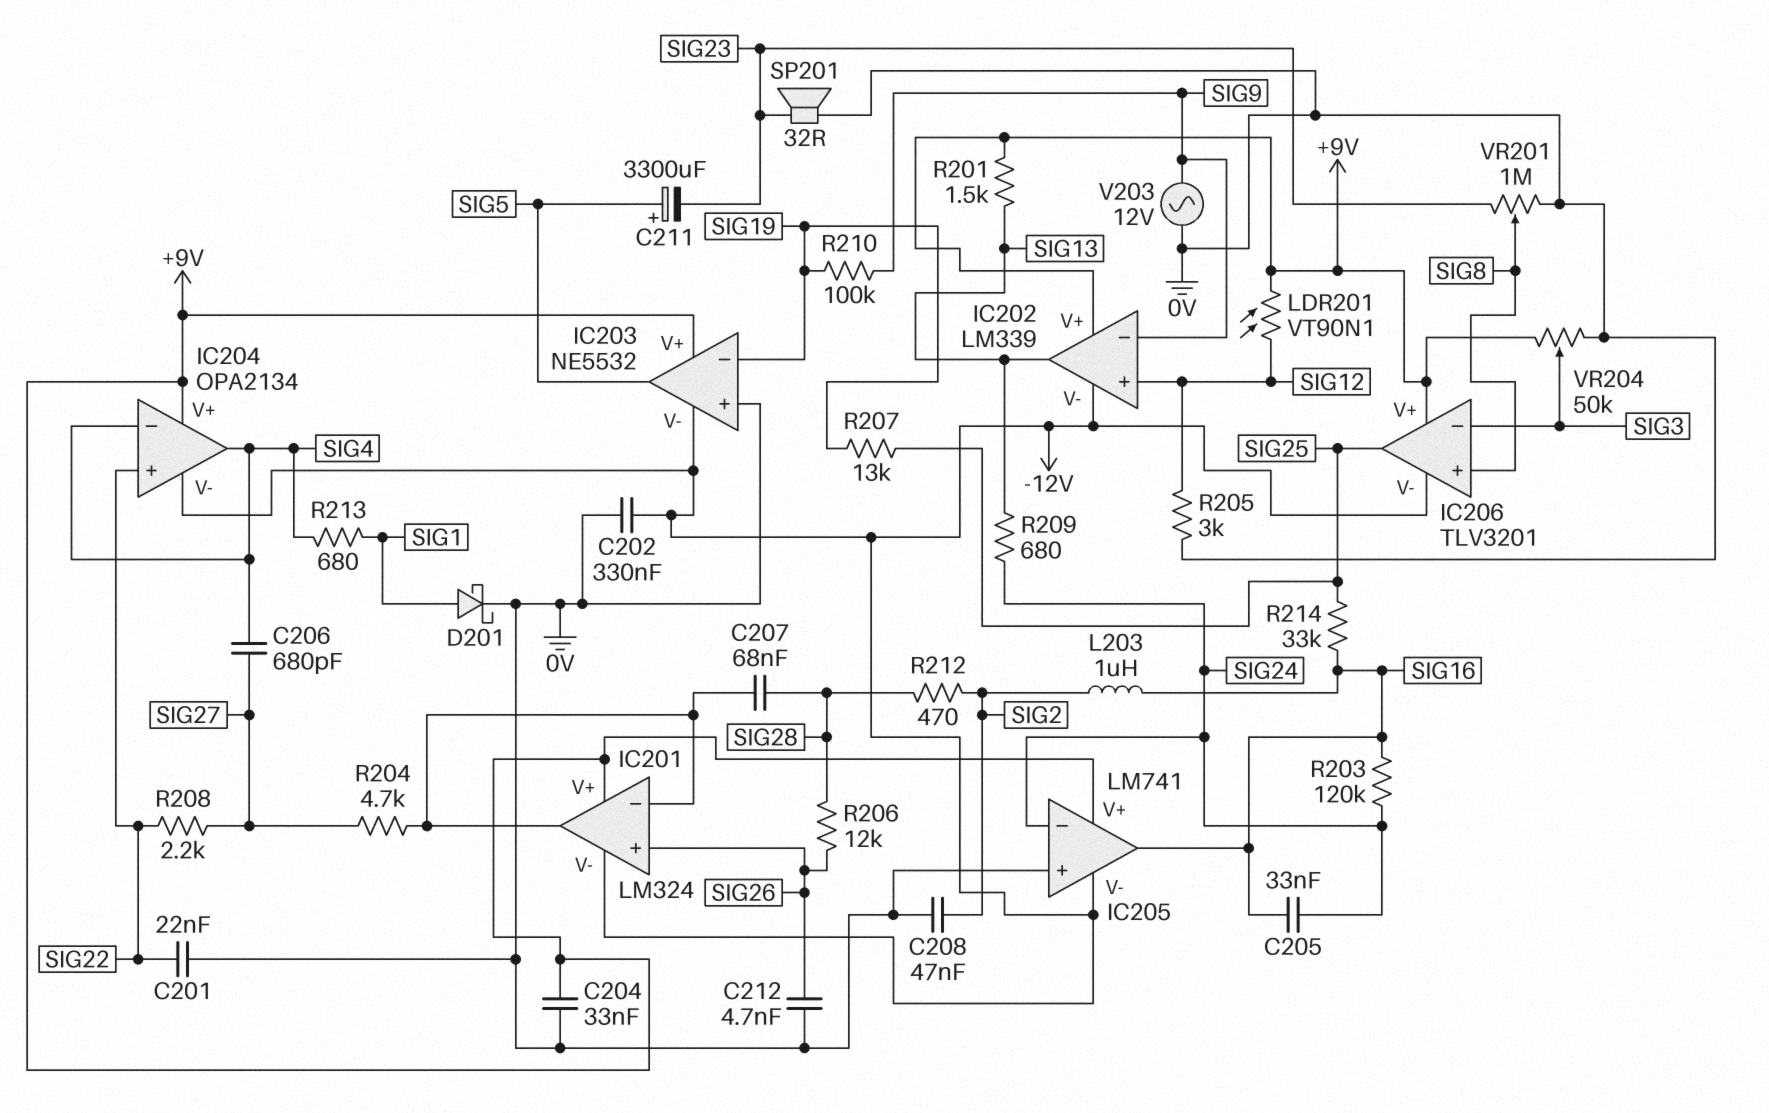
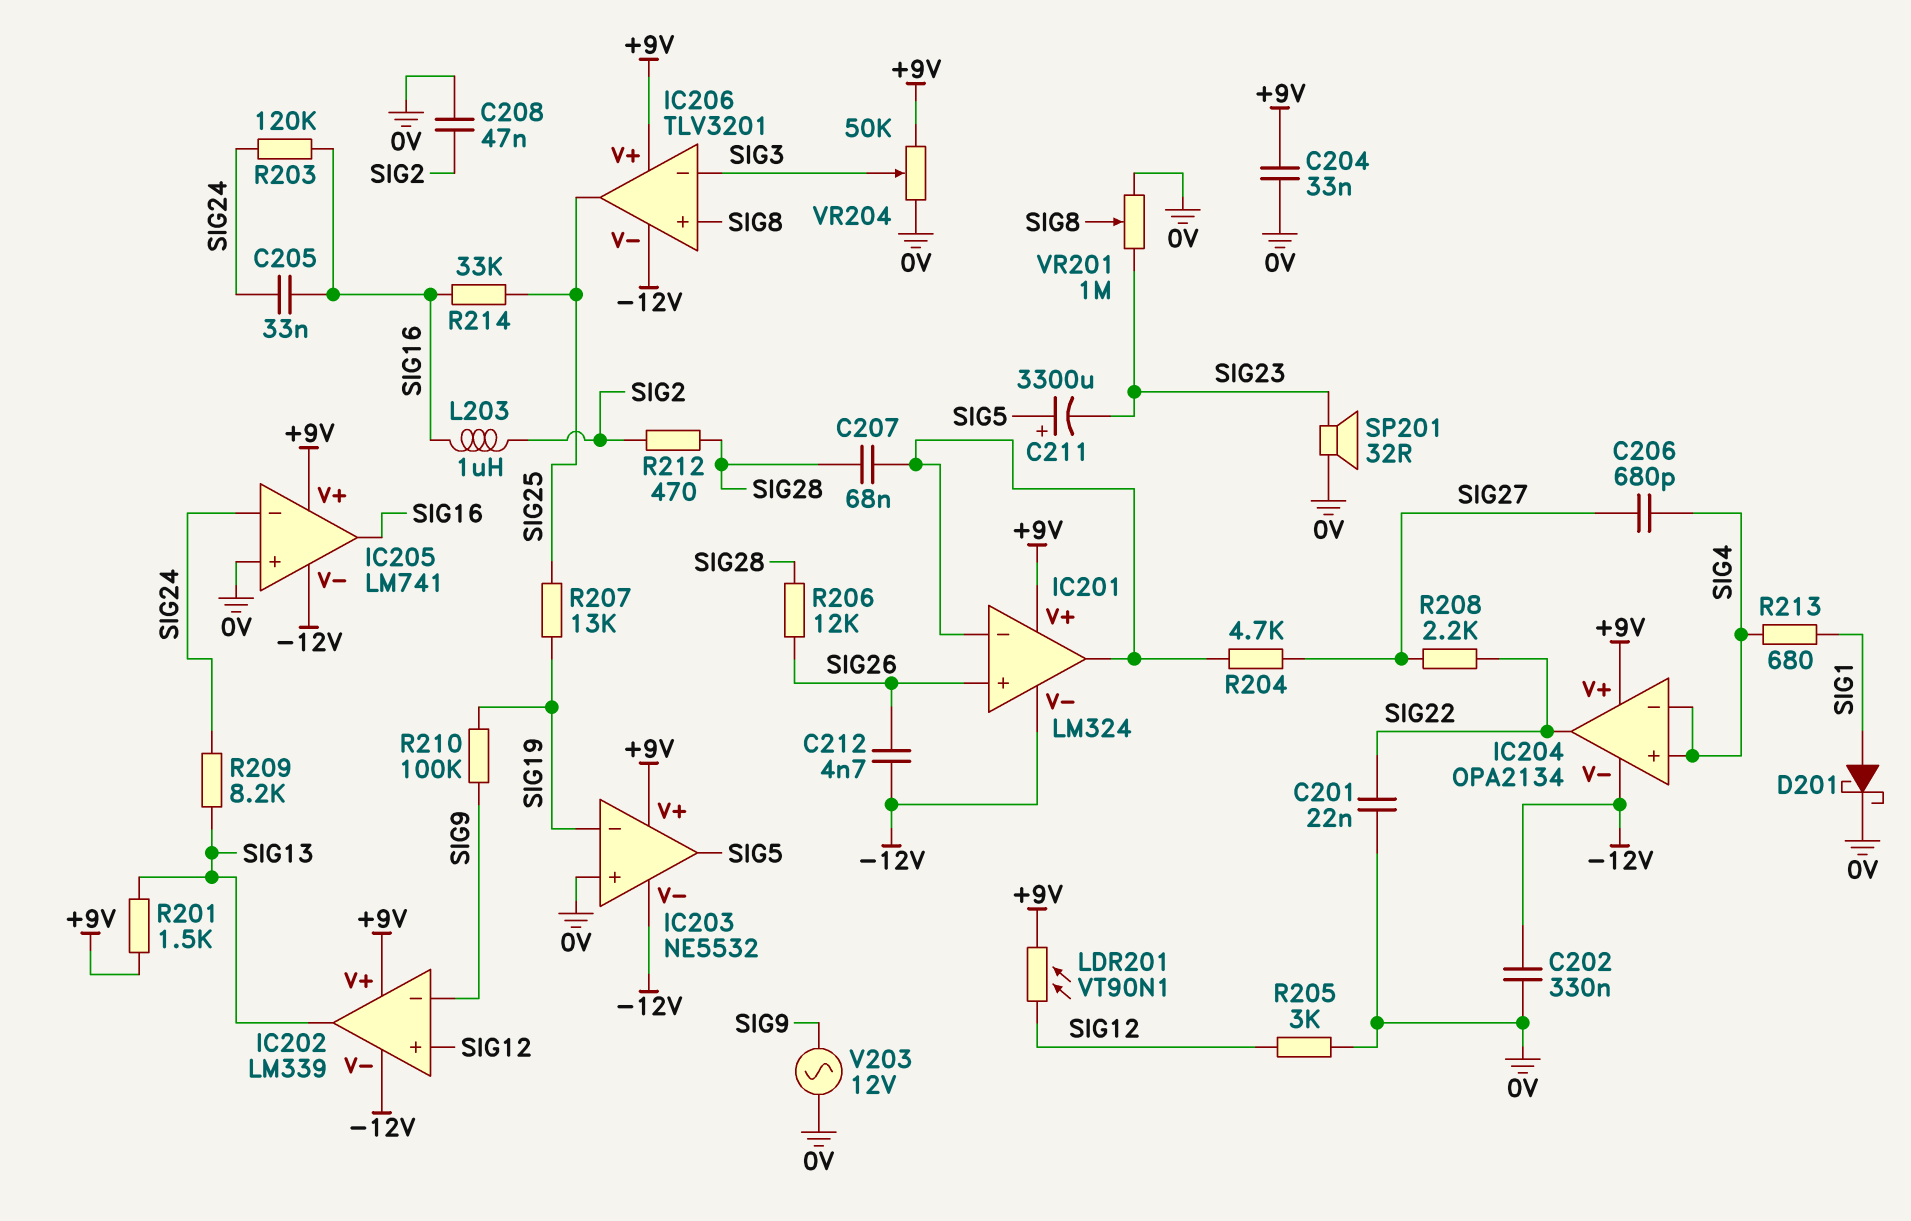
C212: 4.7nF (0V, SIG26) -> 4.7nF (-12V, SIG26)
IC204 pin in+: SIG22 -> SIG4
IC204 pin out: SIG4 -> SIG22
R209: 680 (SIG13, SIG24) -> 8.2k (SIG13, SIG24)

